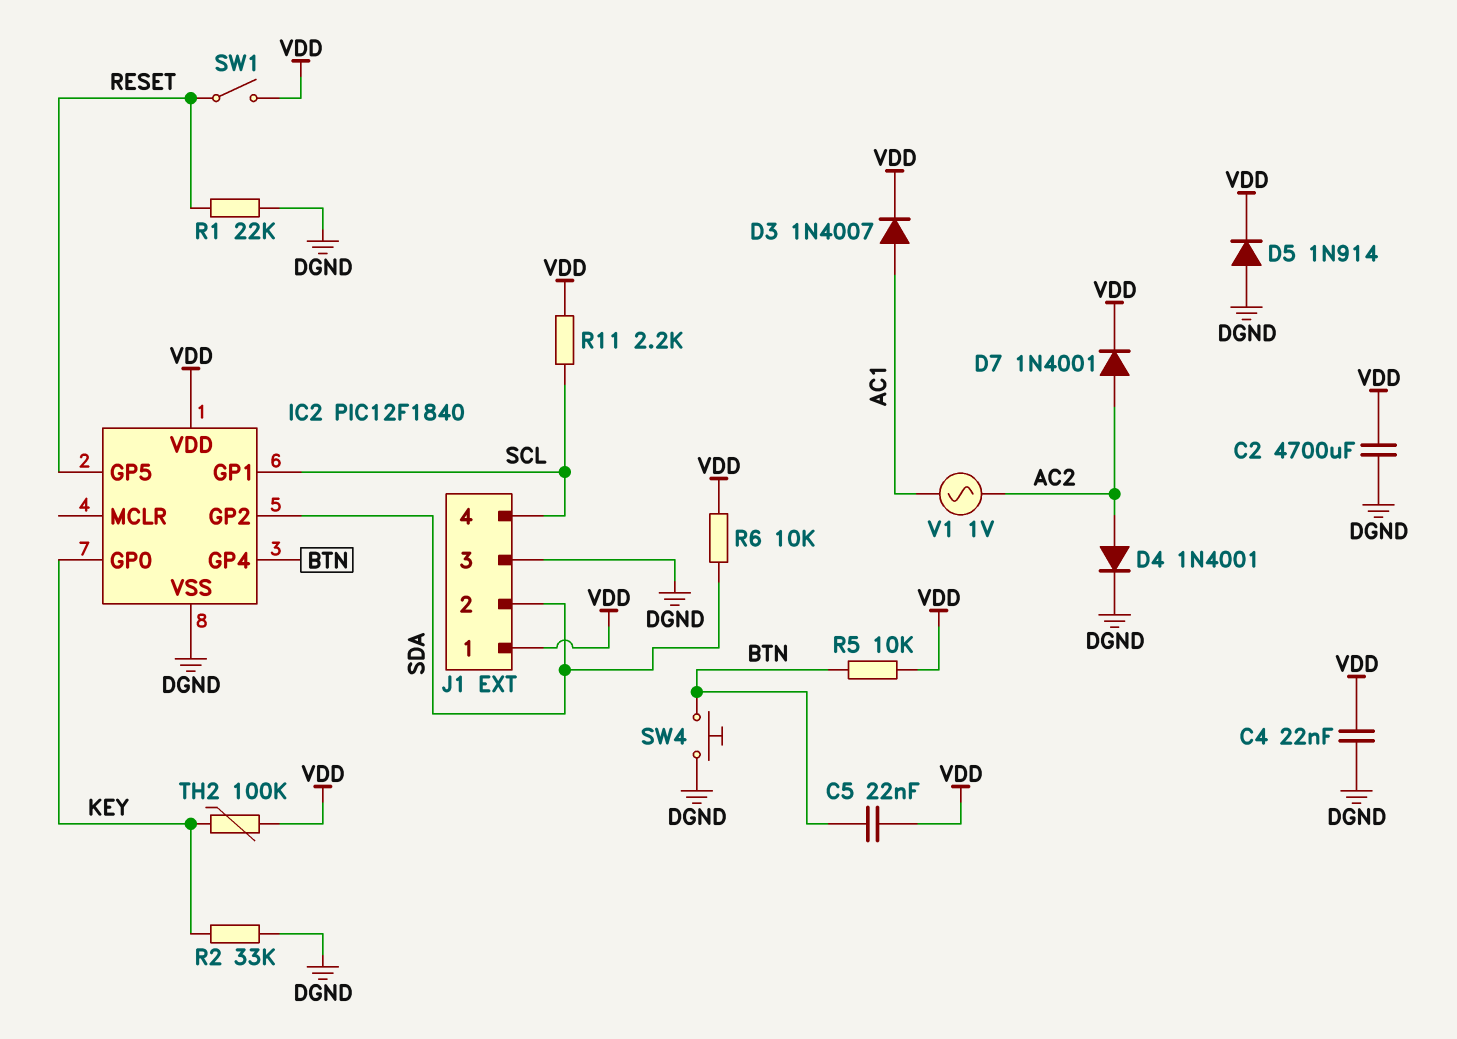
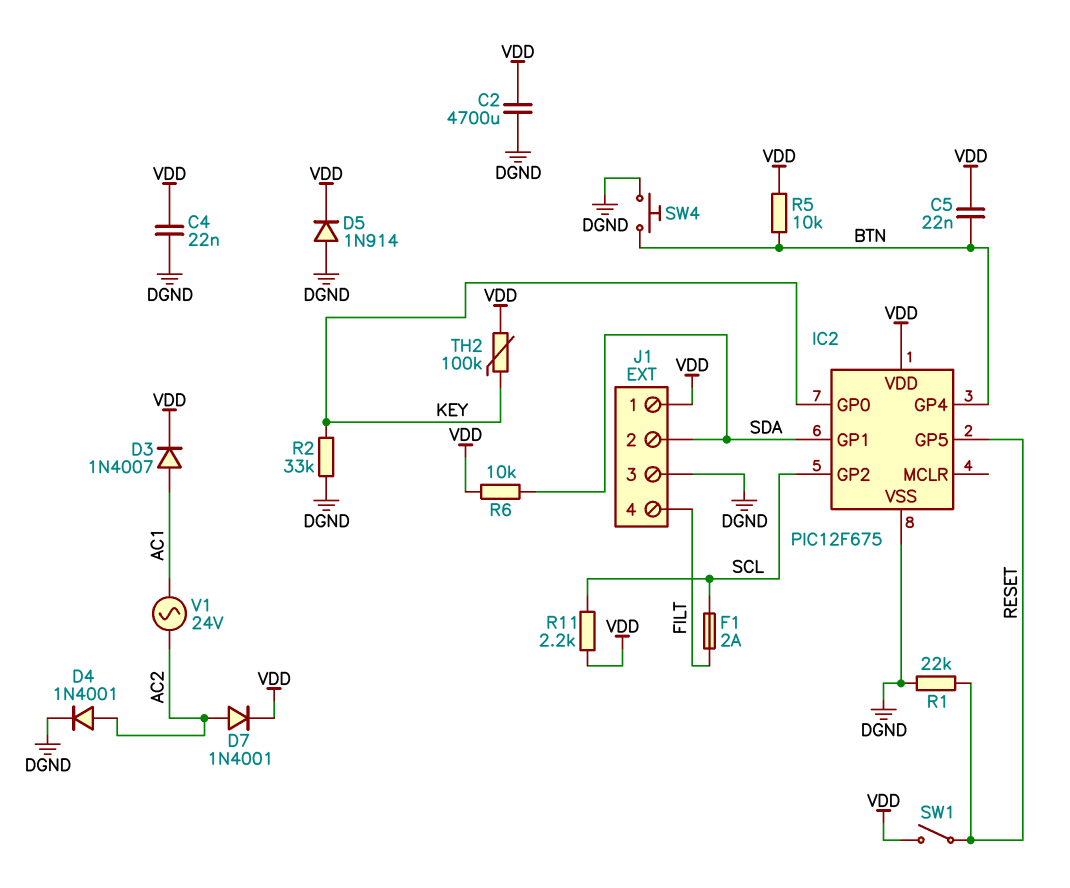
F1: none -> 2A (FILT, SCL)
IC2: PIC12F1840 -> PIC12F675
IC2 pin GP1: SCL -> SDA
IC2 pin GP2: SDA -> SCL
J1 pin 4: SCL -> FILT
V1: AC 1V (AC1, AC2) -> AC 24V (AC1, AC2)

